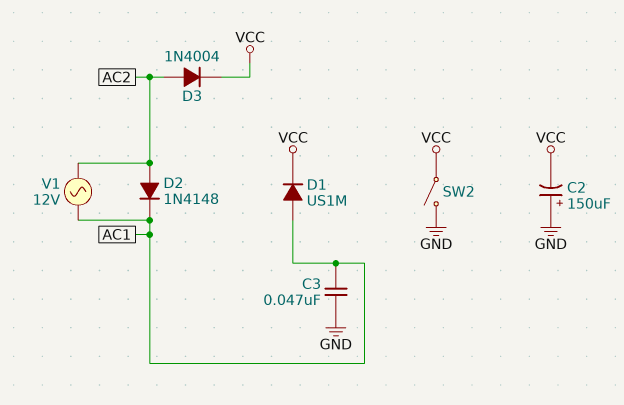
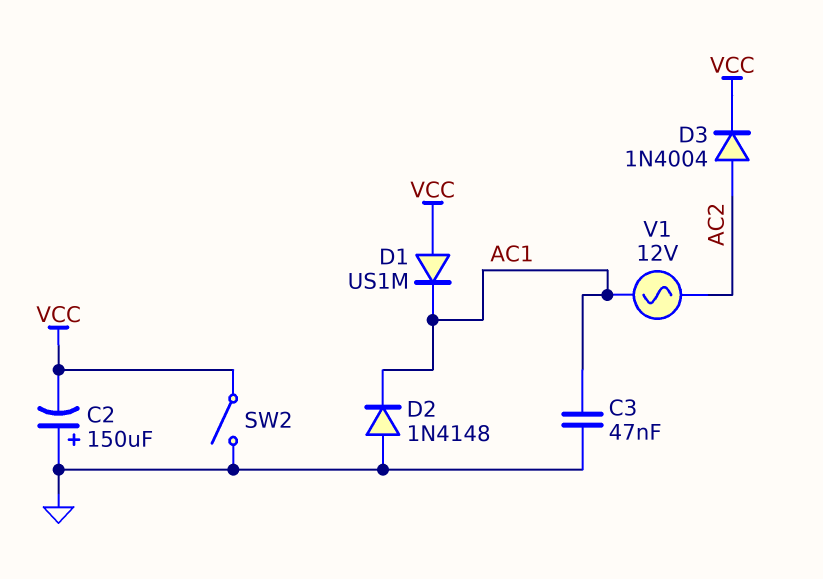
D1: diode US1M (A AC1, K VCC) -> diode US1M (A VCC, K AC1)
D2: diode 1N4148 (A AC2, K AC1) -> diode 1N4148 (A GND, K AC1)

